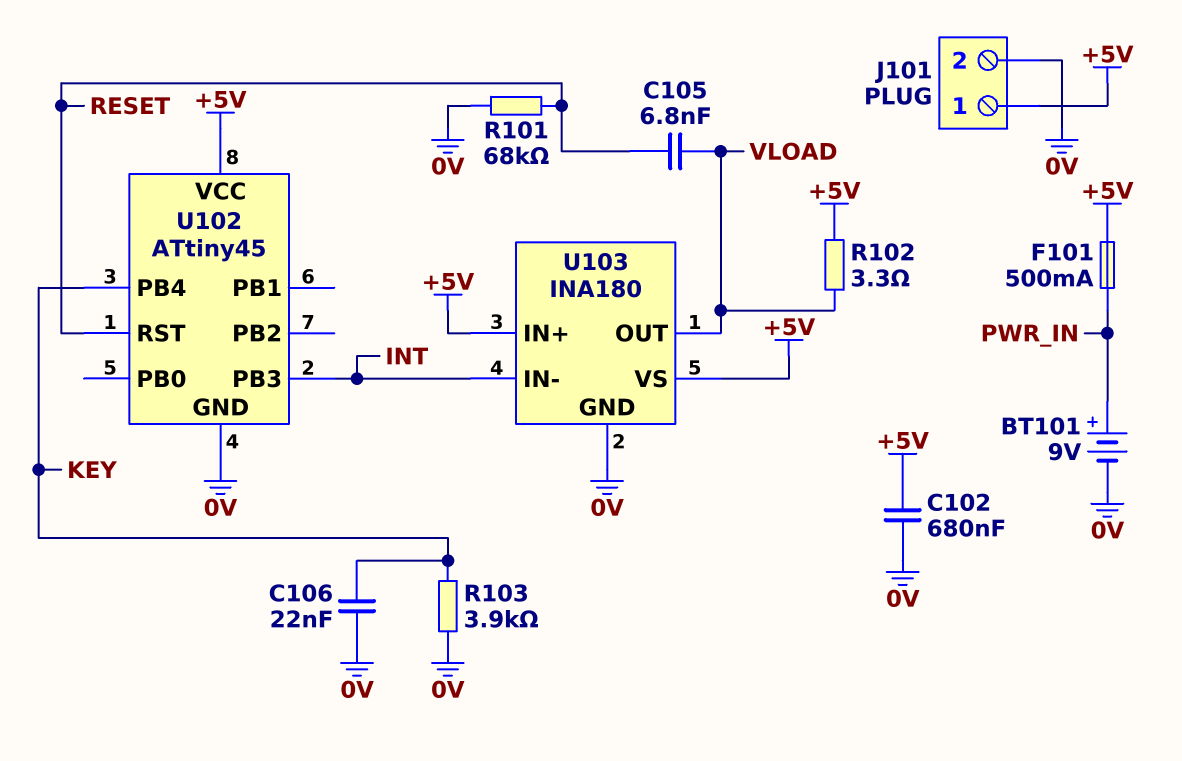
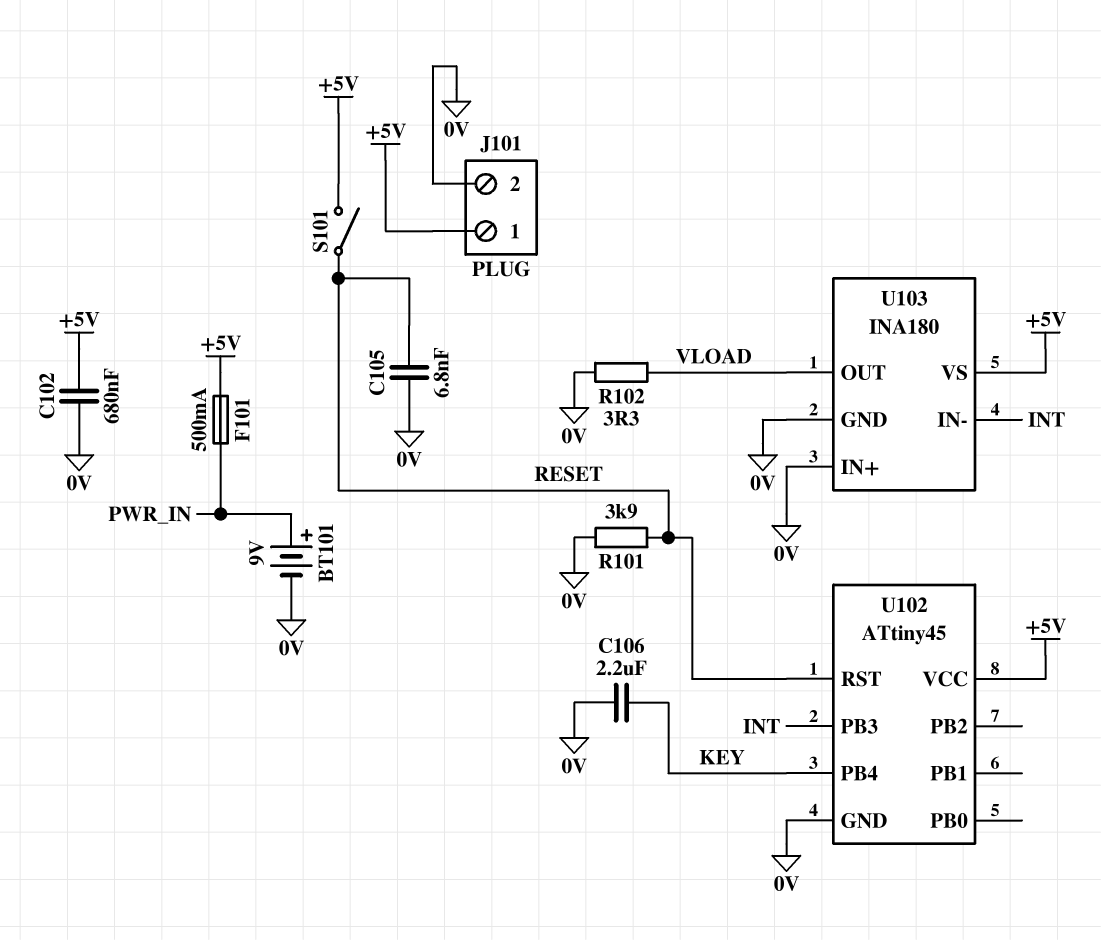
C105: 6.8nF (RESET, VLOAD) -> 6.8nF (0V, RESET)
C106: 22nF (0V, KEY) -> 2.2uF (0V, KEY)
R101: 68k (0V, RESET) -> 3.9k (0V, RESET)
R102: 3.3 (+5V, VLOAD) -> 3.3 (0V, VLOAD)
R103: 3.9k (0V, KEY) -> none
S101: none -> switch (+5V, RESET)
U103 pin IN+: +5V -> 0V

